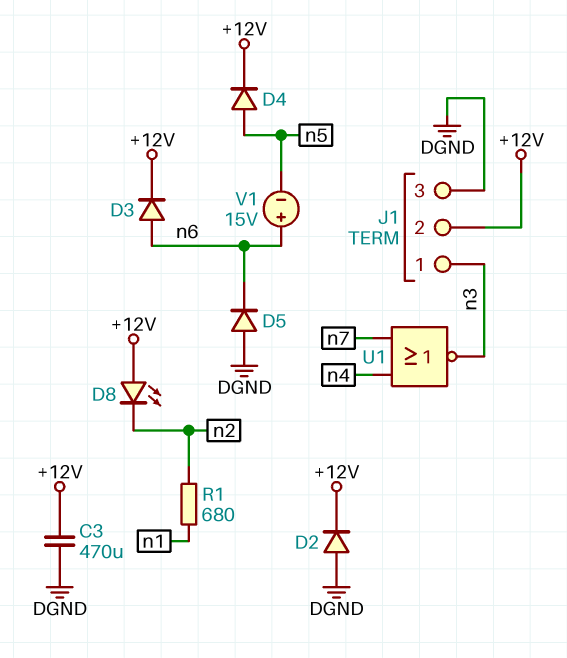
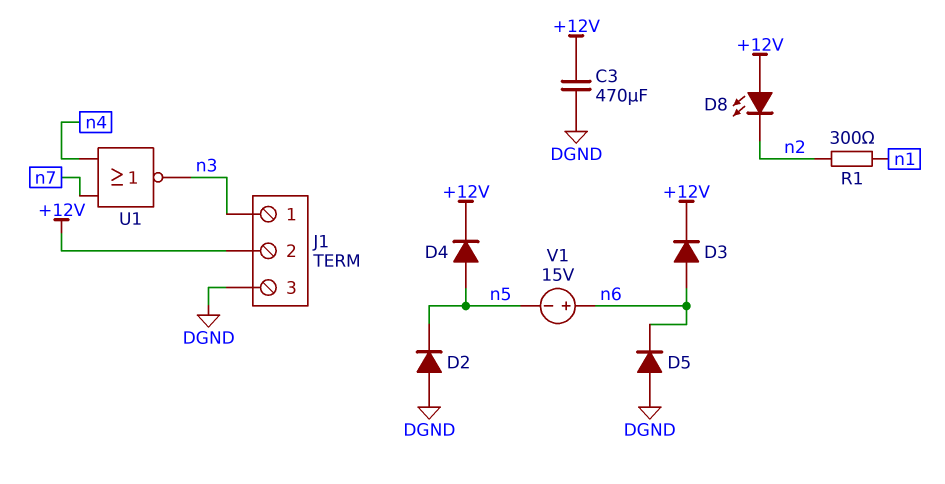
D2: diode (A DGND, K +12V) -> diode (A DGND, K n5)
R1: 680 (n1, n2) -> 300 (n1, n2)

